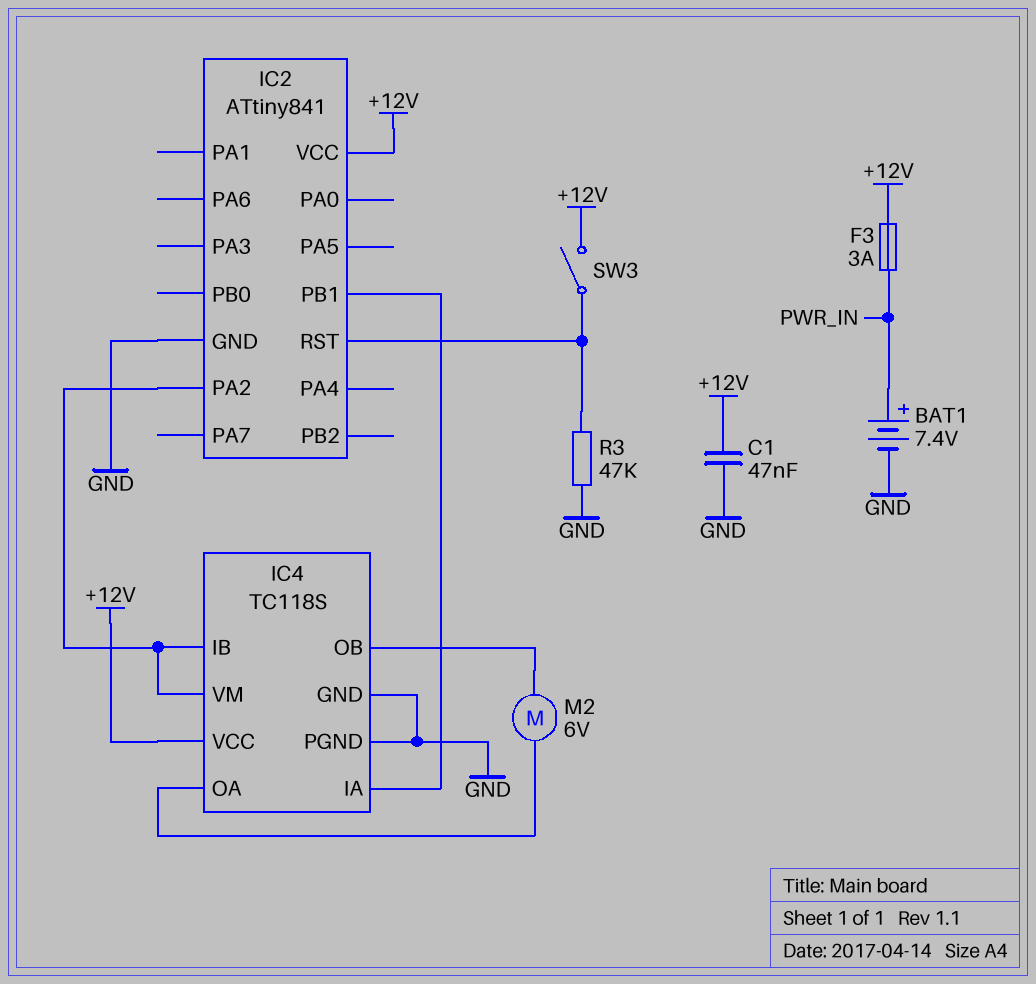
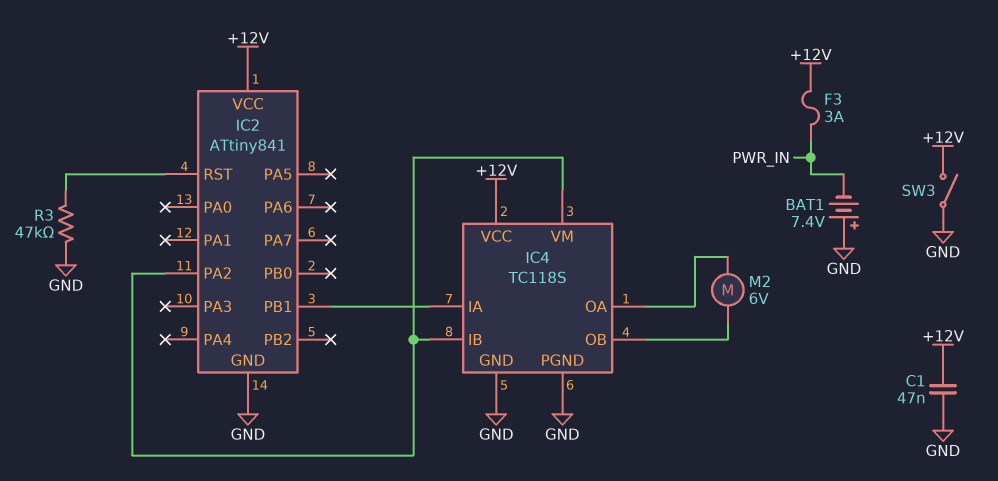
BAT1: 7.4V (plus PWR_IN, minus GND) -> 7.4V (plus GND, minus PWR_IN)
SW3: switch (+12V, IC2/RST) -> switch (+12V, GND)

